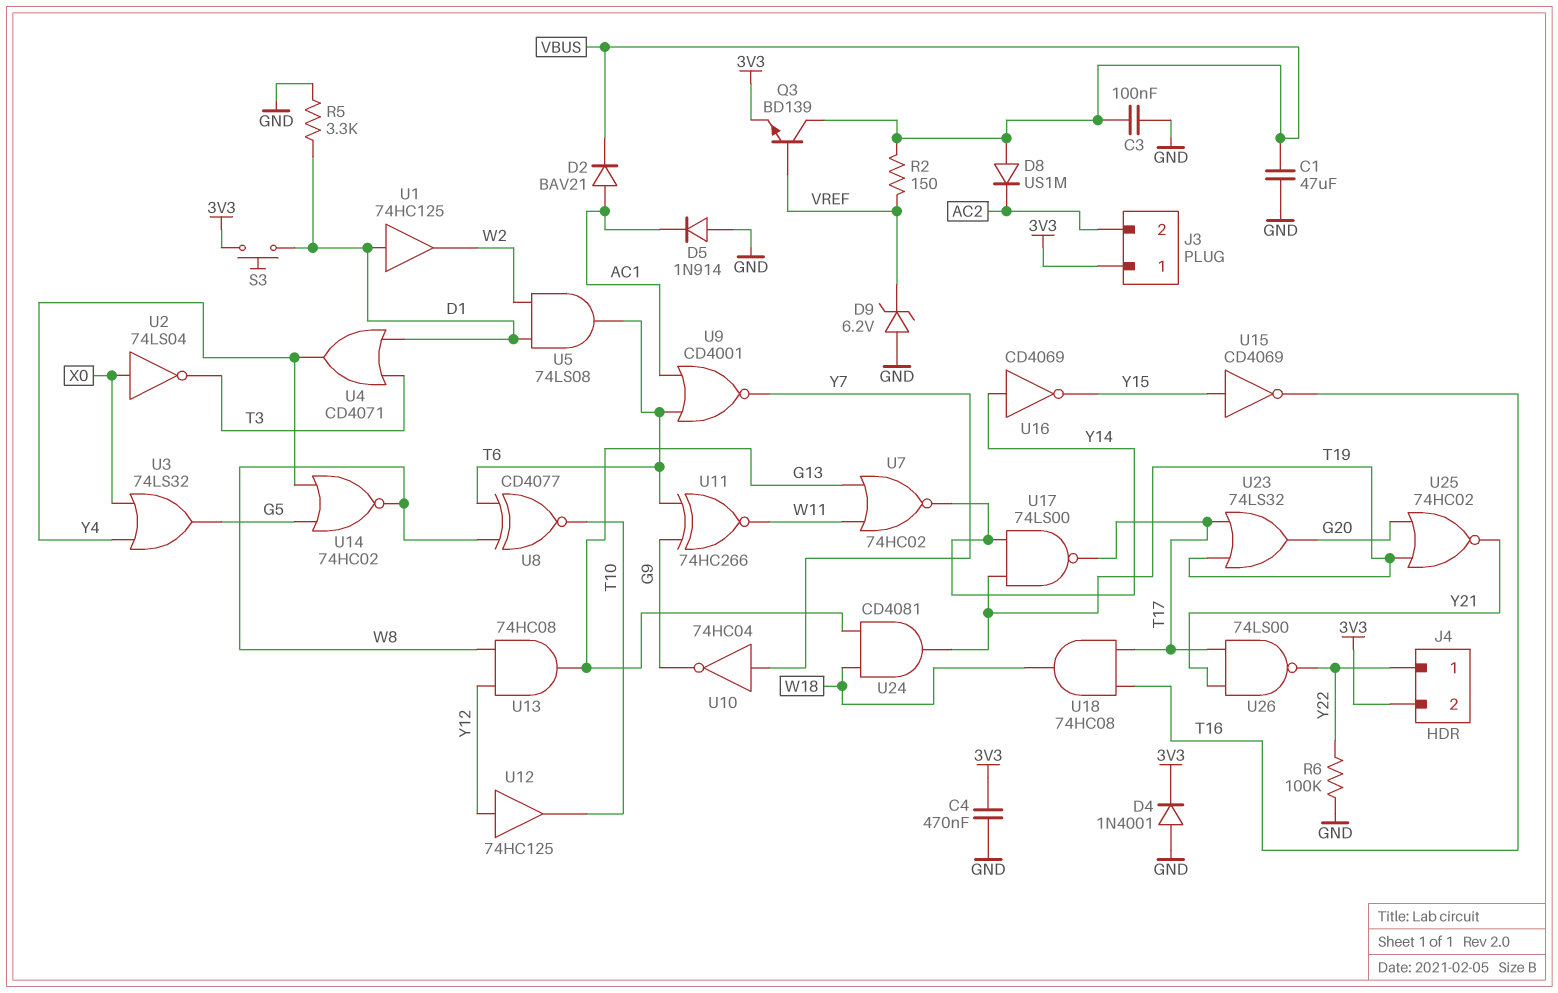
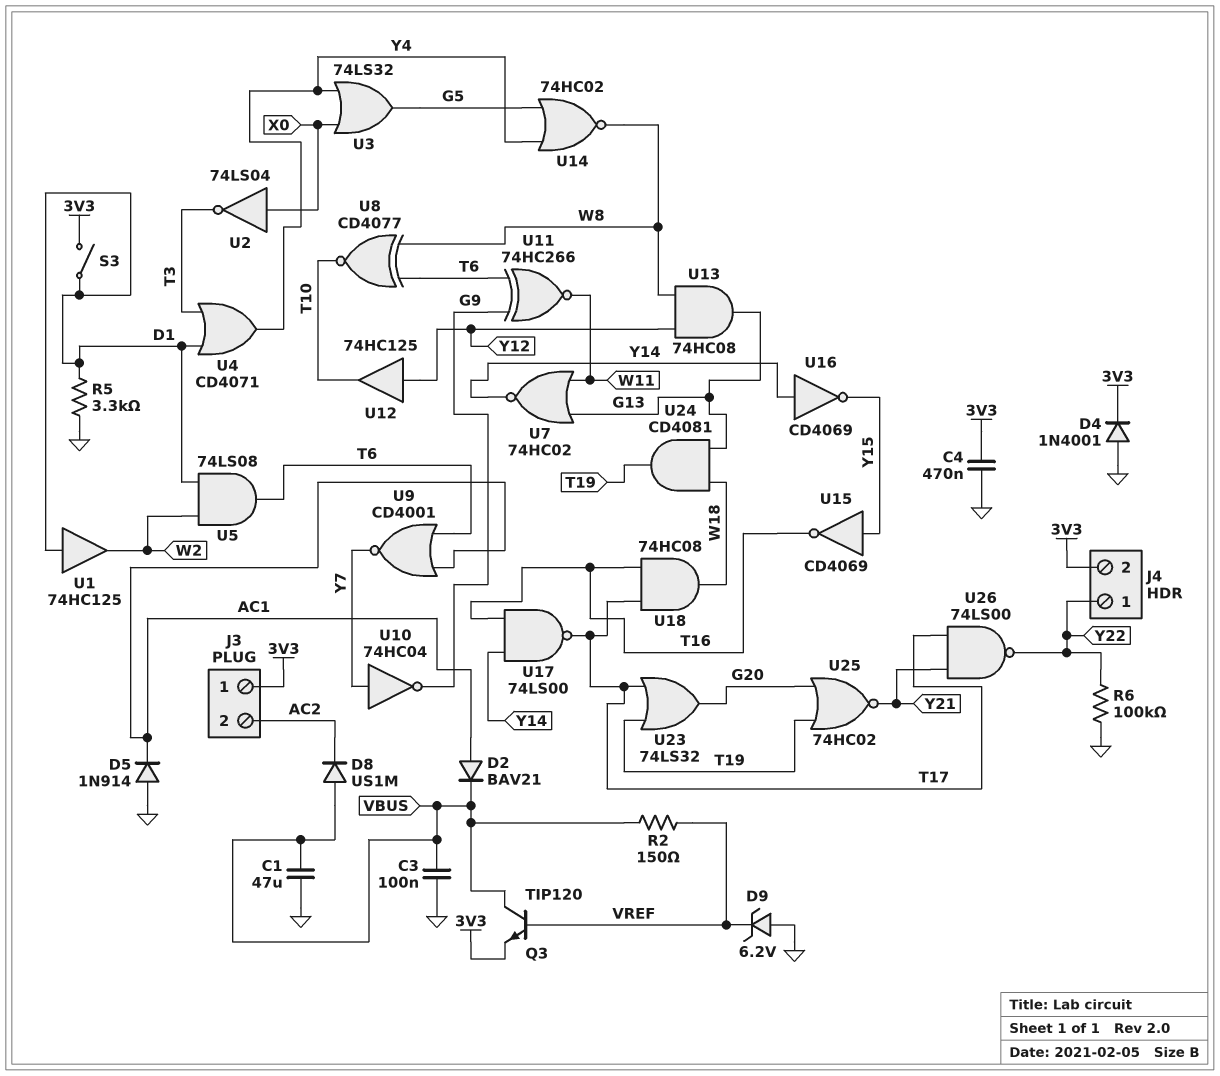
Q3: NPN BD139 (B VREF, C VBUS, E 3V3) -> NPN TIP120 (B VREF, C VBUS, E 3V3)
S3: button (3V3, D1) -> switch (3V3, D1)
U17: NAND 74LS00 (in T19, in Y14, out T17) -> NAND 74LS00 (in T16, in Y14, out T17)

